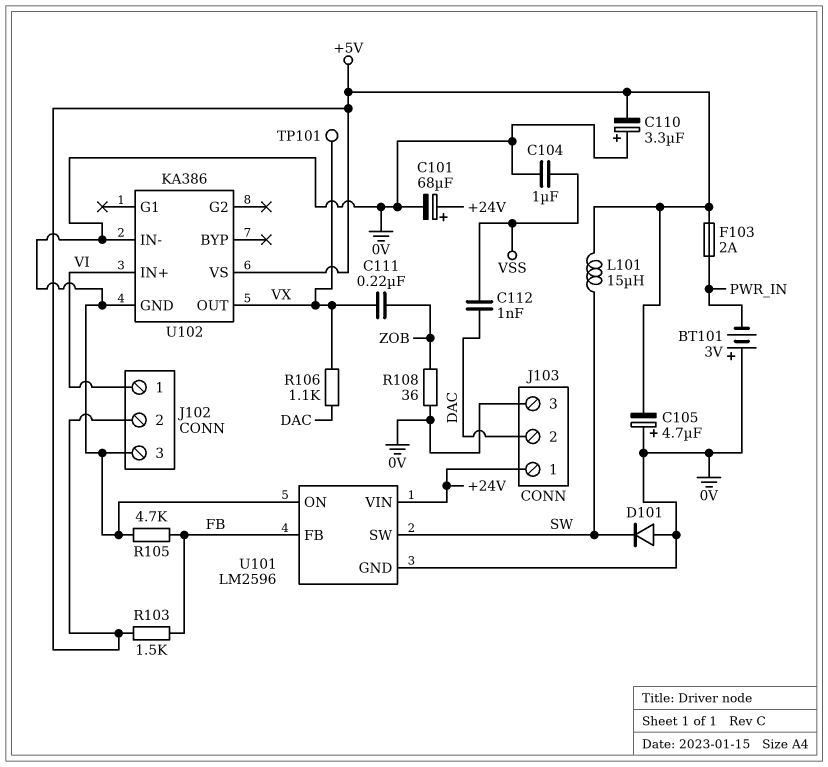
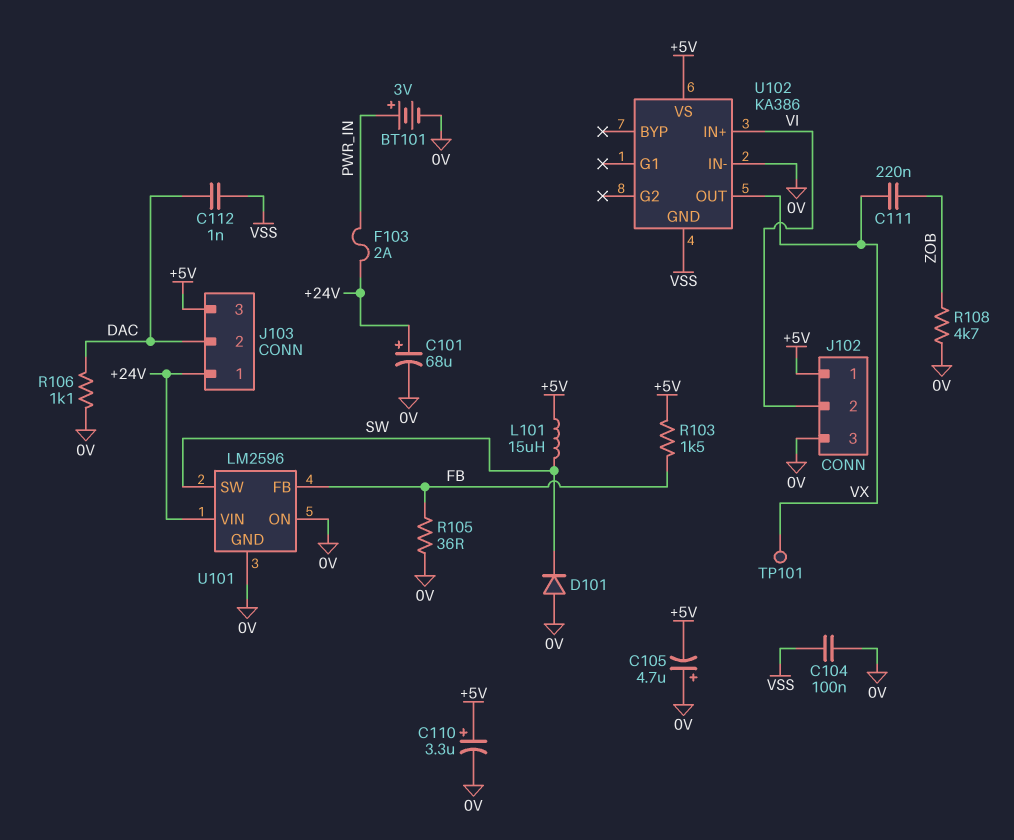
BT101: 3V (plus 0V, minus PWR_IN) -> 3V (plus PWR_IN, minus 0V)
C104: 1uF (0V, VSS) -> 100nF (0V, VSS)
C110: 3.3uF (plus 0V, minus +5V) -> 3.3uF (plus +5V, minus 0V)
F103: 2A (+5V, PWR_IN) -> 2A (+24V, PWR_IN)
J102 pin 1: VI -> +5V
J102 pin 2: +5V -> VI
J103 pin 3: 0V -> +5V
R105: 4.7k (0V, FB) -> 36 (0V, FB)
R106: 1.1k (DAC, VX) -> 1.1k (0V, DAC)
R108: 36 (0V, ZOB) -> 4.7k (0V, ZOB)
U102 pin GND: 0V -> VSS

